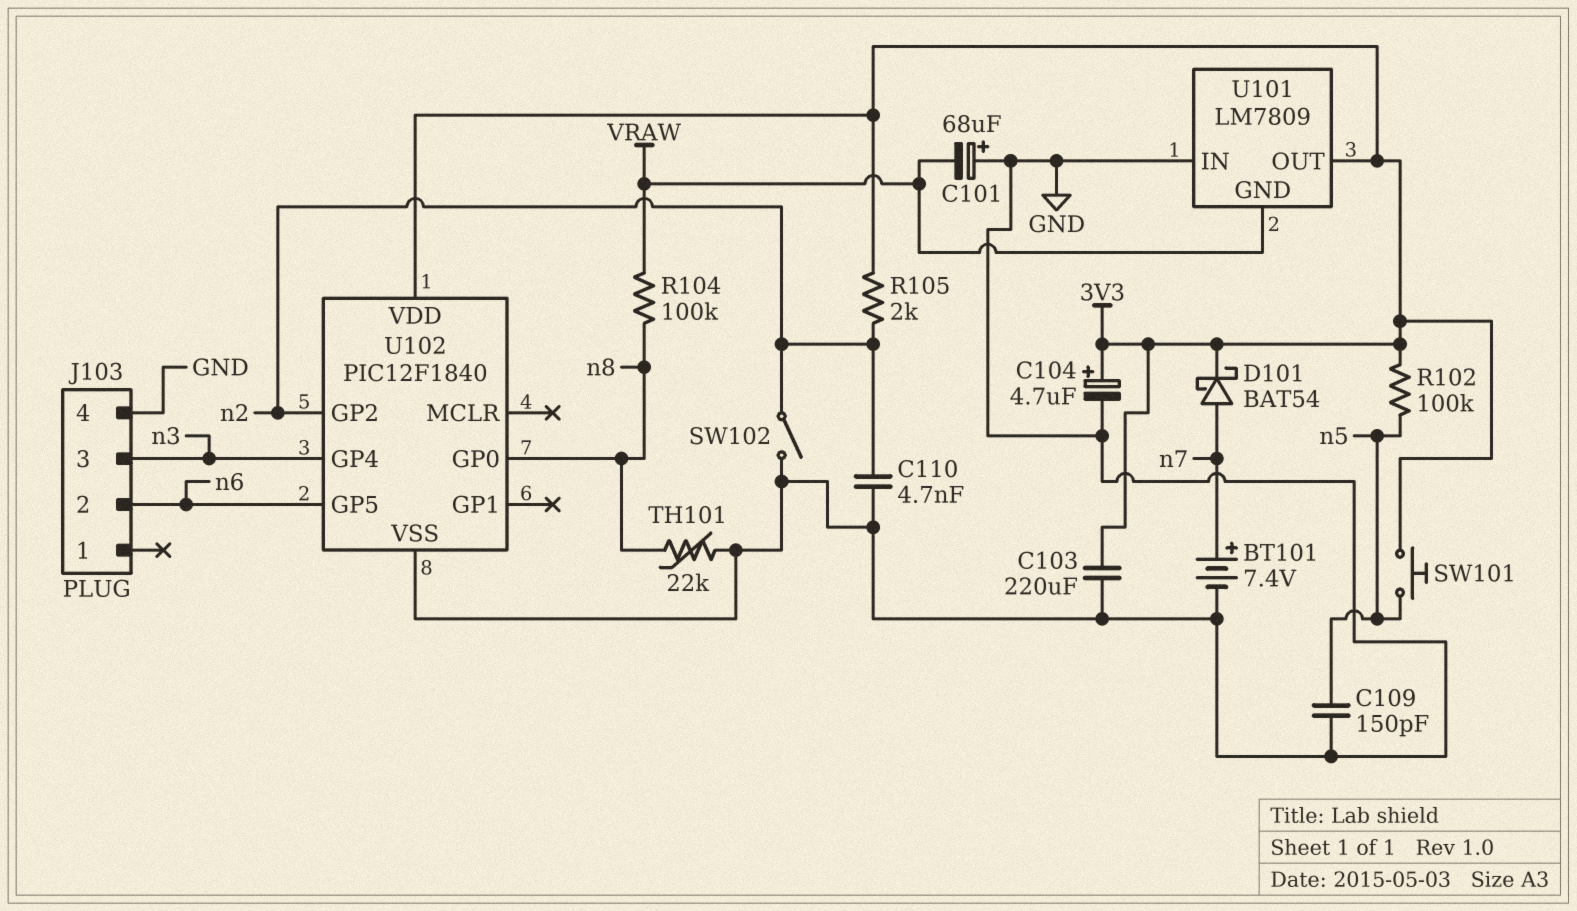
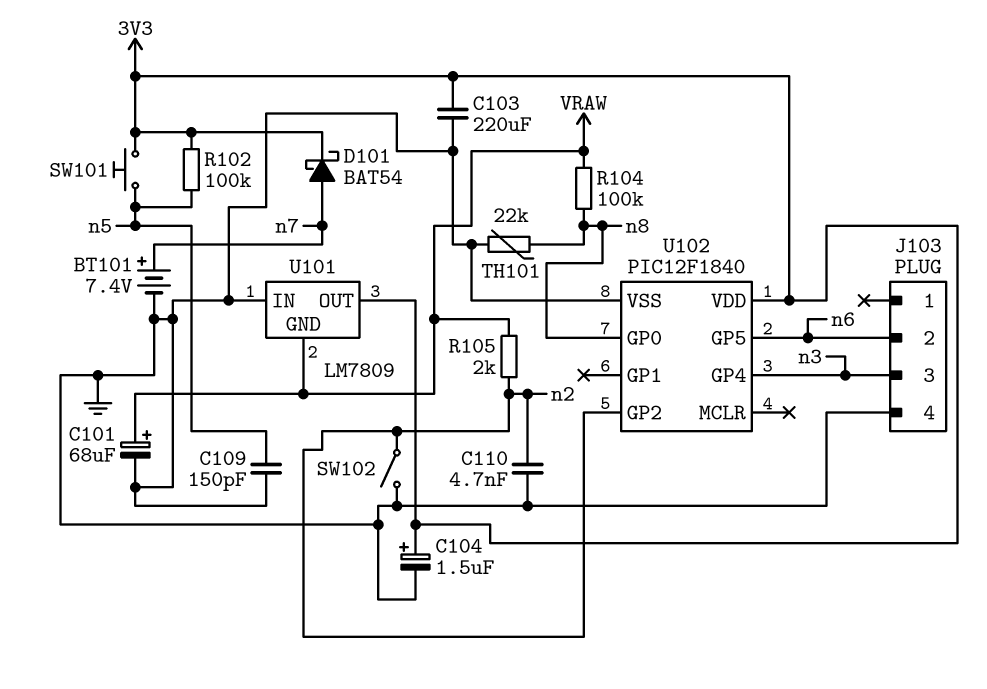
C101: 68uF (plus GND, minus VRAW) -> 68uF (plus VRAW, minus GND)
C104: 4.7uF (plus 3V3, minus GND) -> 1.5uF (plus 3V3, minus GND)
R105: 2k (3V3, n2) -> 2k (VRAW, n2)

